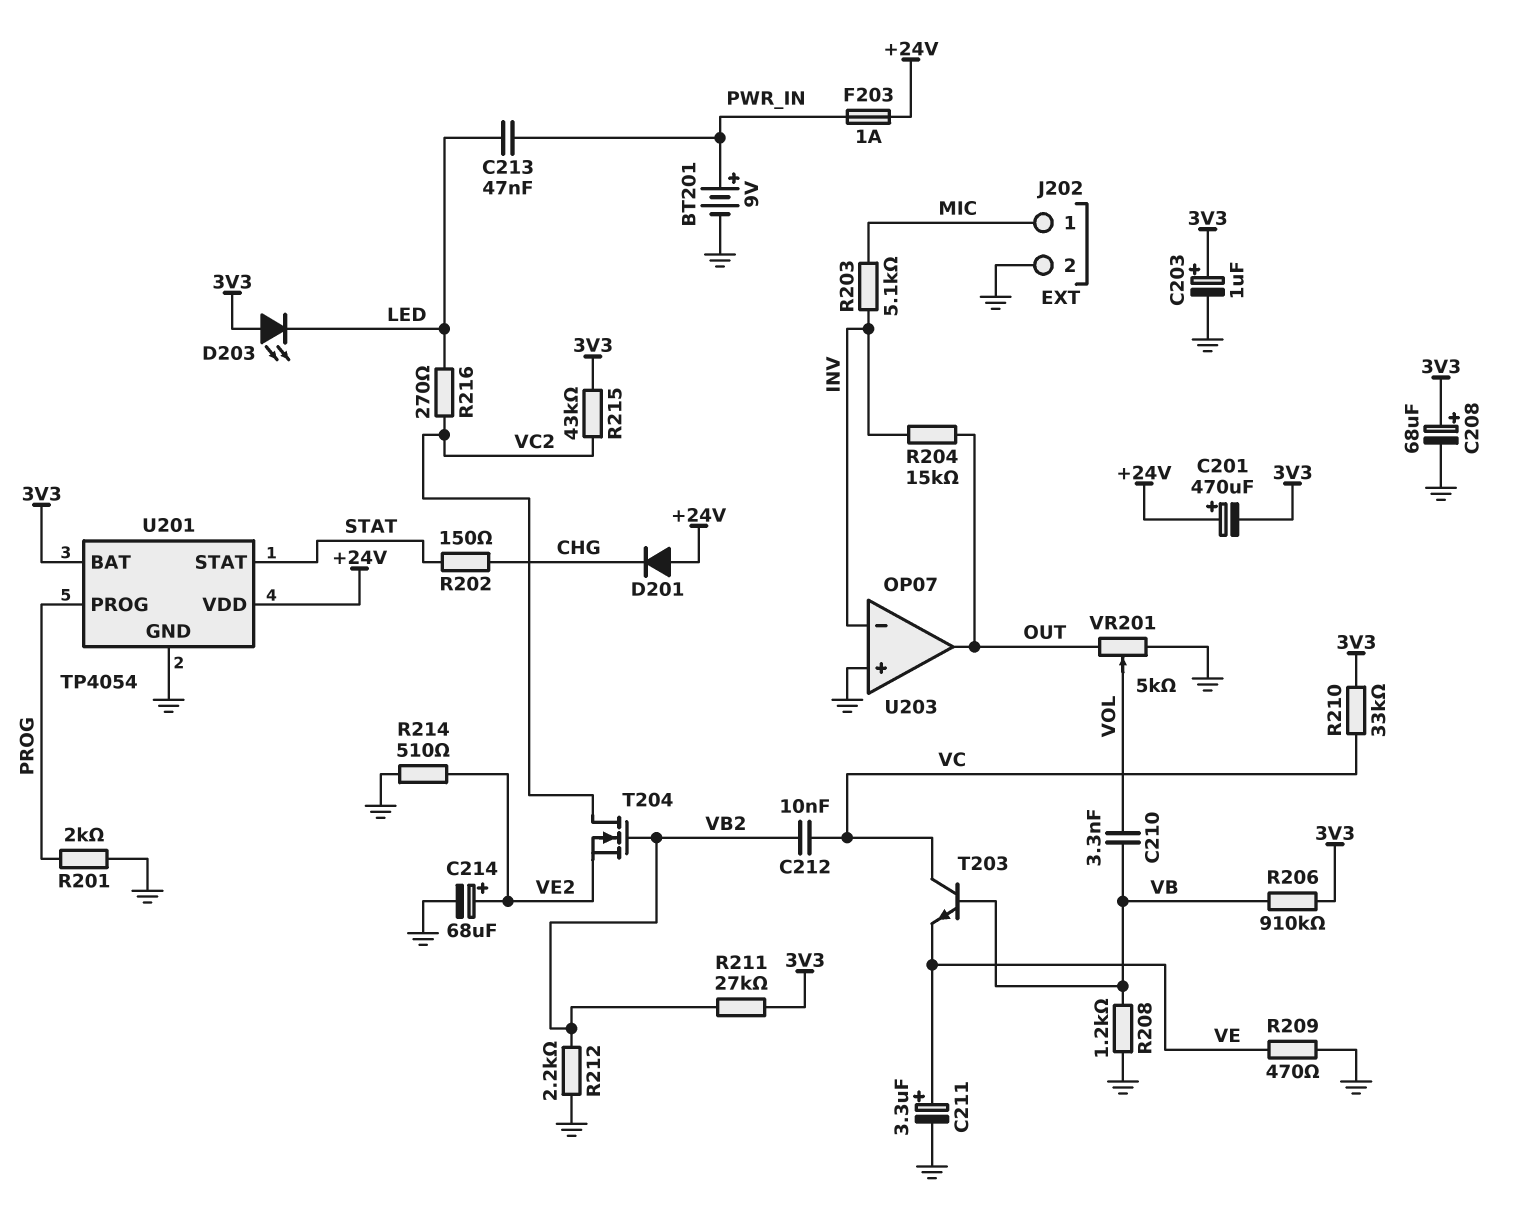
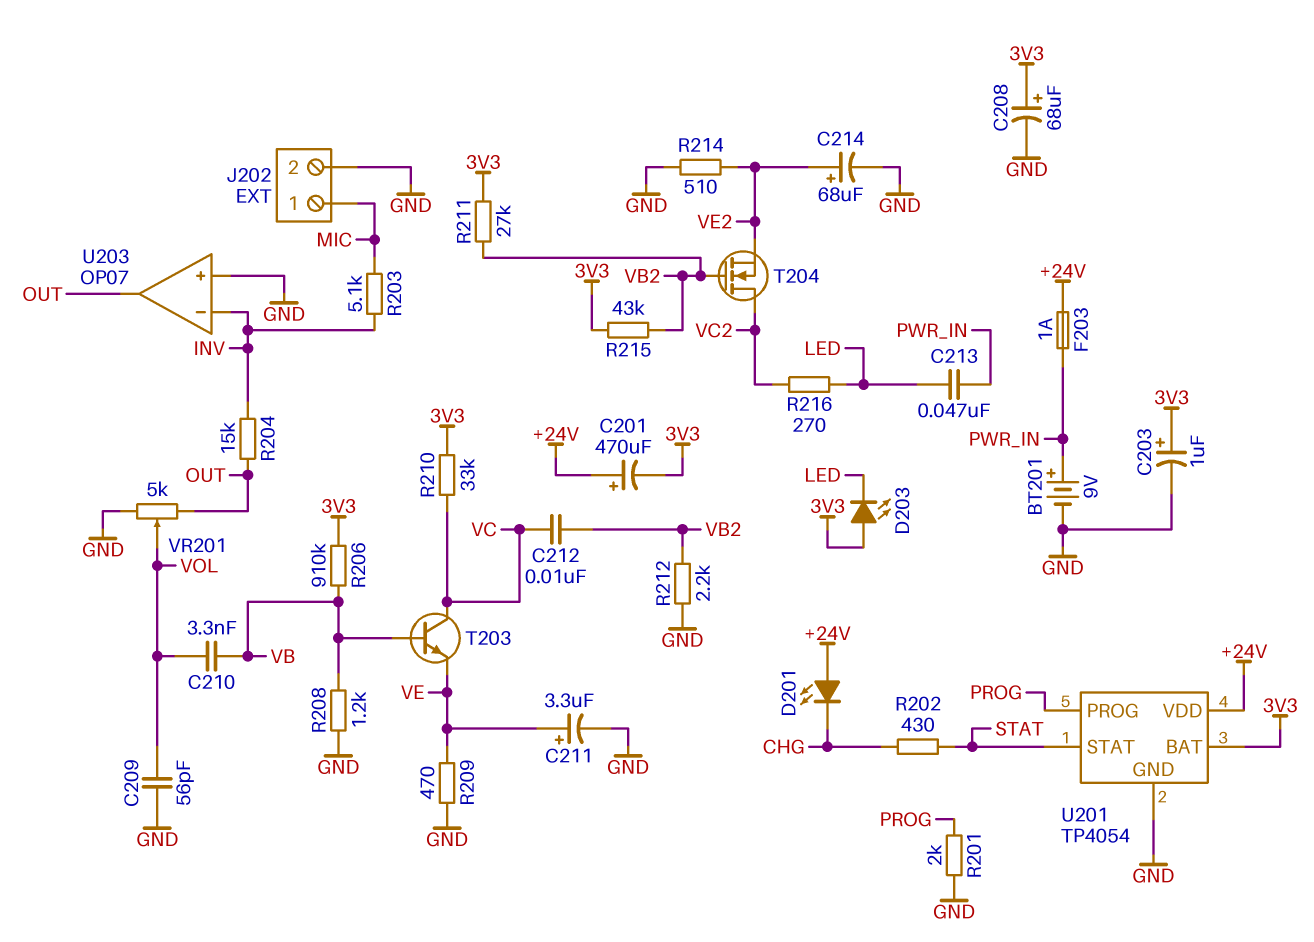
C209: none -> 56pF (GND, VOL)
D201: diode (A +24V, K CHG) -> LED (A +24V, K CHG)
R202: 150 (CHG, STAT) -> 430 (CHG, STAT)
R215: 43k (3V3, VC2) -> 43k (3V3, VB2)

